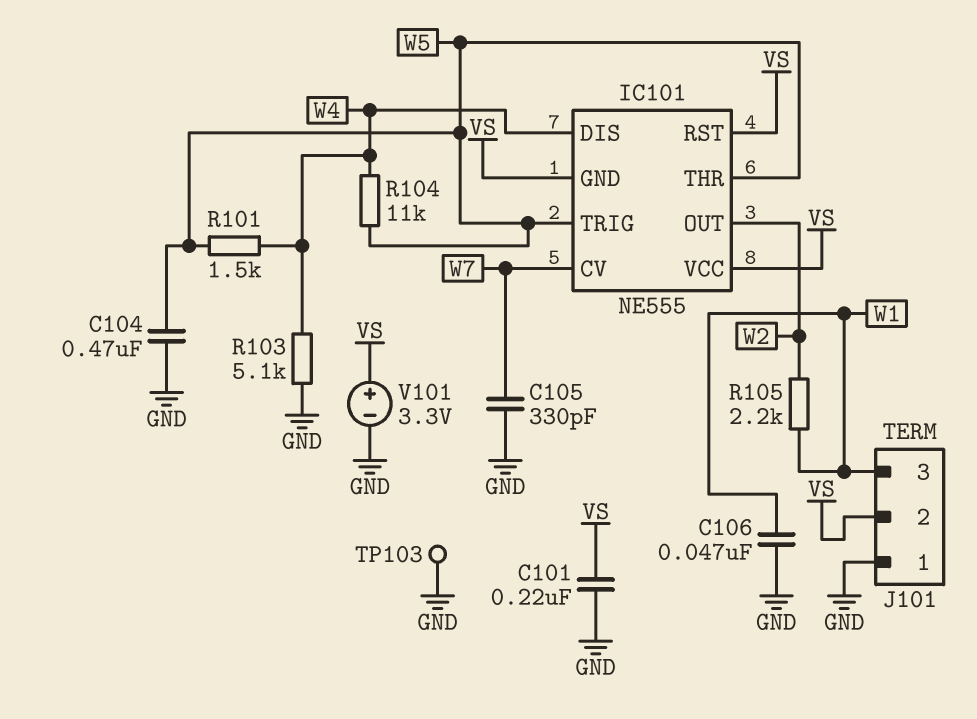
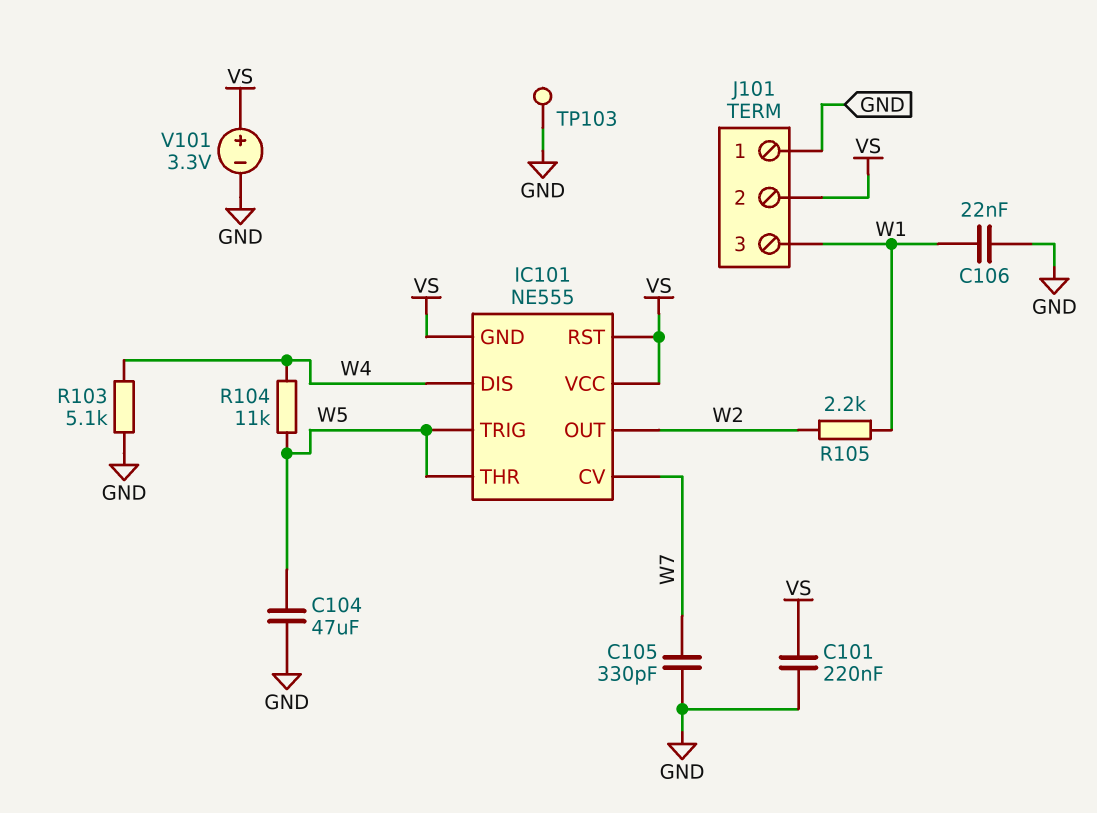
C104: 470nF (GND, W5) -> 47uF (GND, W5)
C106: 47nF (GND, W1) -> 22nF (GND, W1)
R101: 1.5k (W4, W5) -> none

